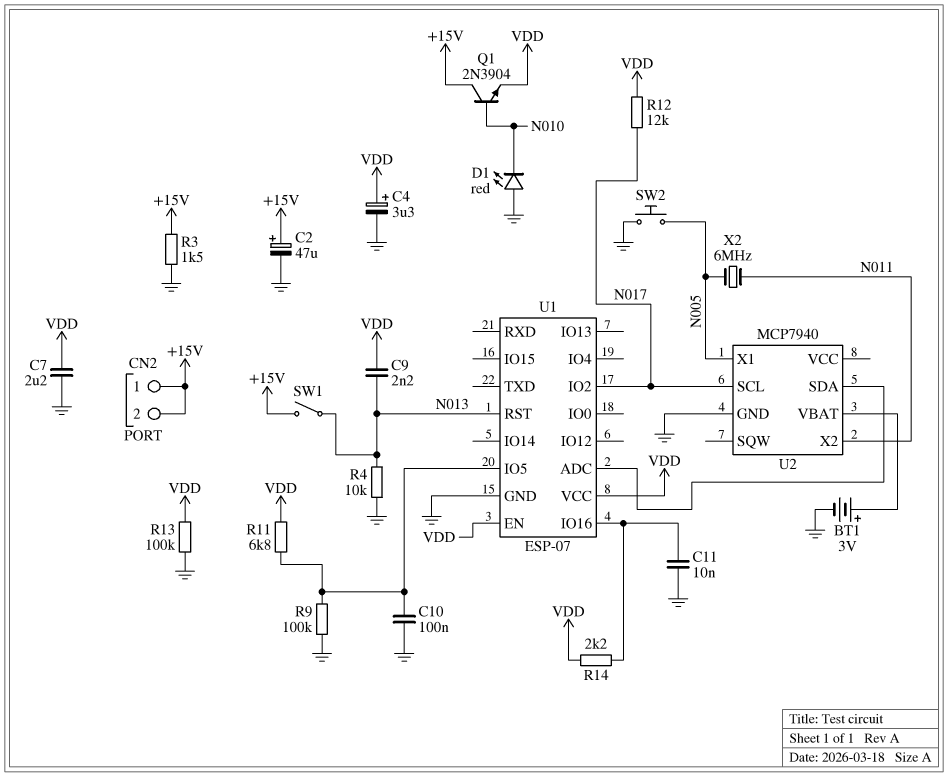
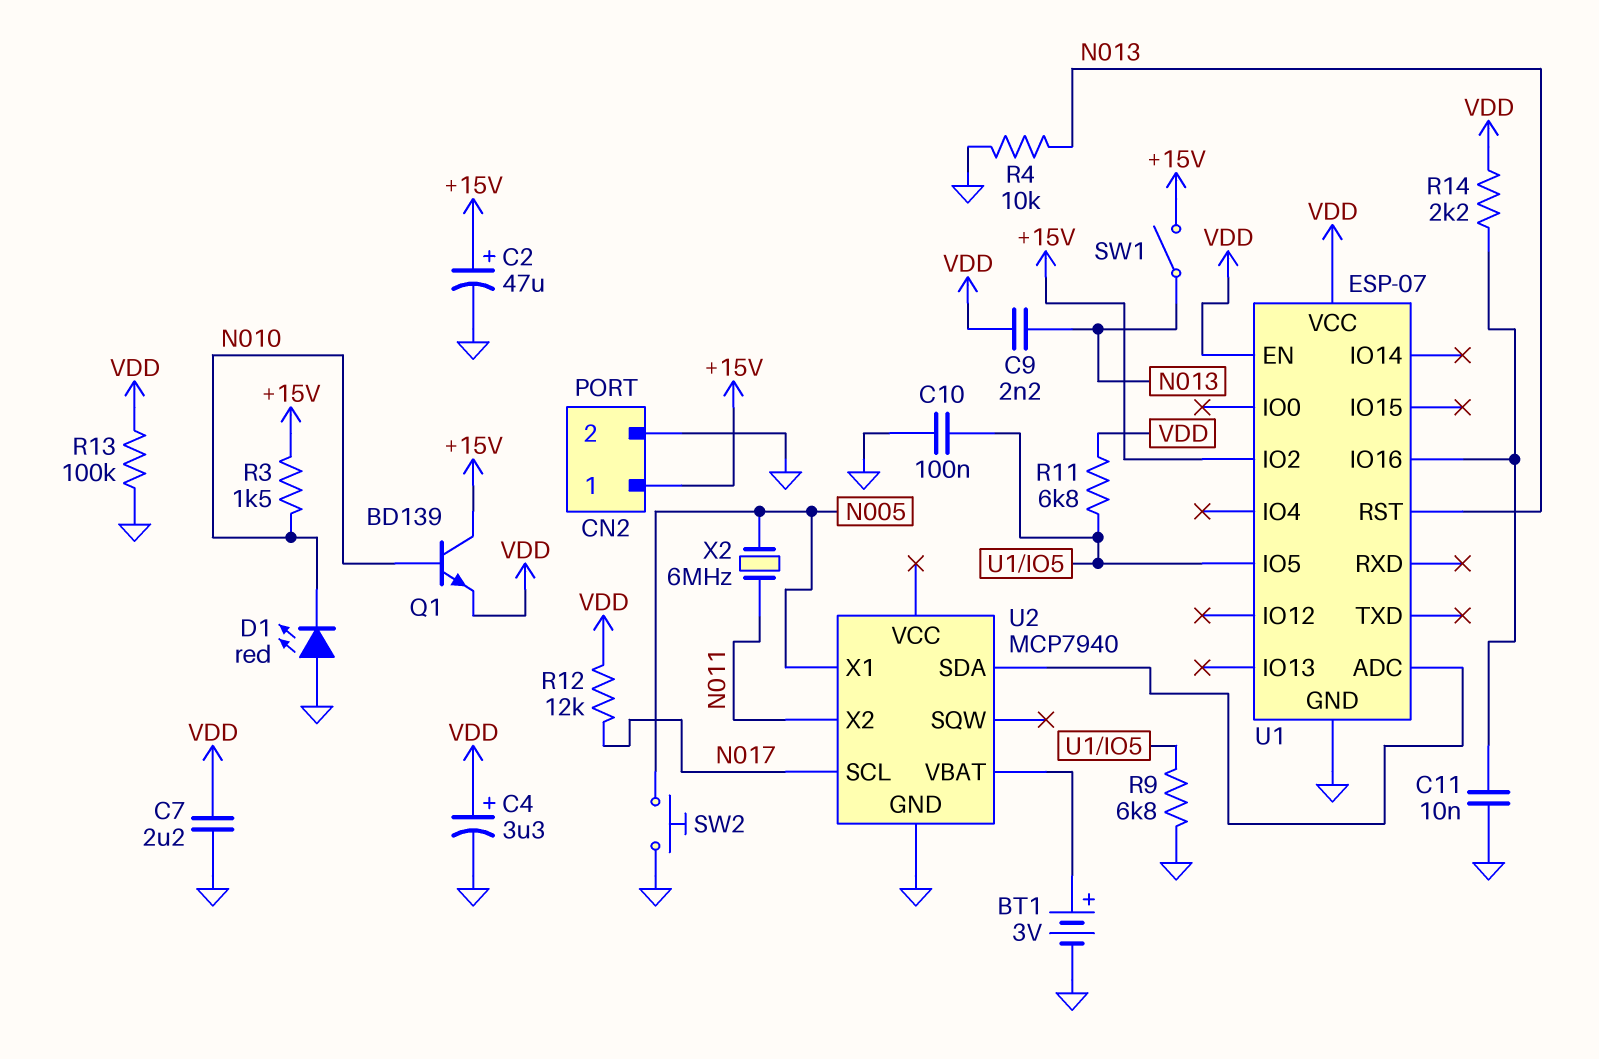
CN2 pin 2: +15V -> GND
Q1: NPN 2N3904 (B N010, C +15V, E VDD) -> NPN BD139 (B N010, C +15V, E VDD)
R3: 1.5k (+15V, GND) -> 1.5k (+15V, N010)
R9: 100k (GND, U1/IO5) -> 6.8k (GND, U1/IO5)
U1 pin IO2: N017 -> +15V

